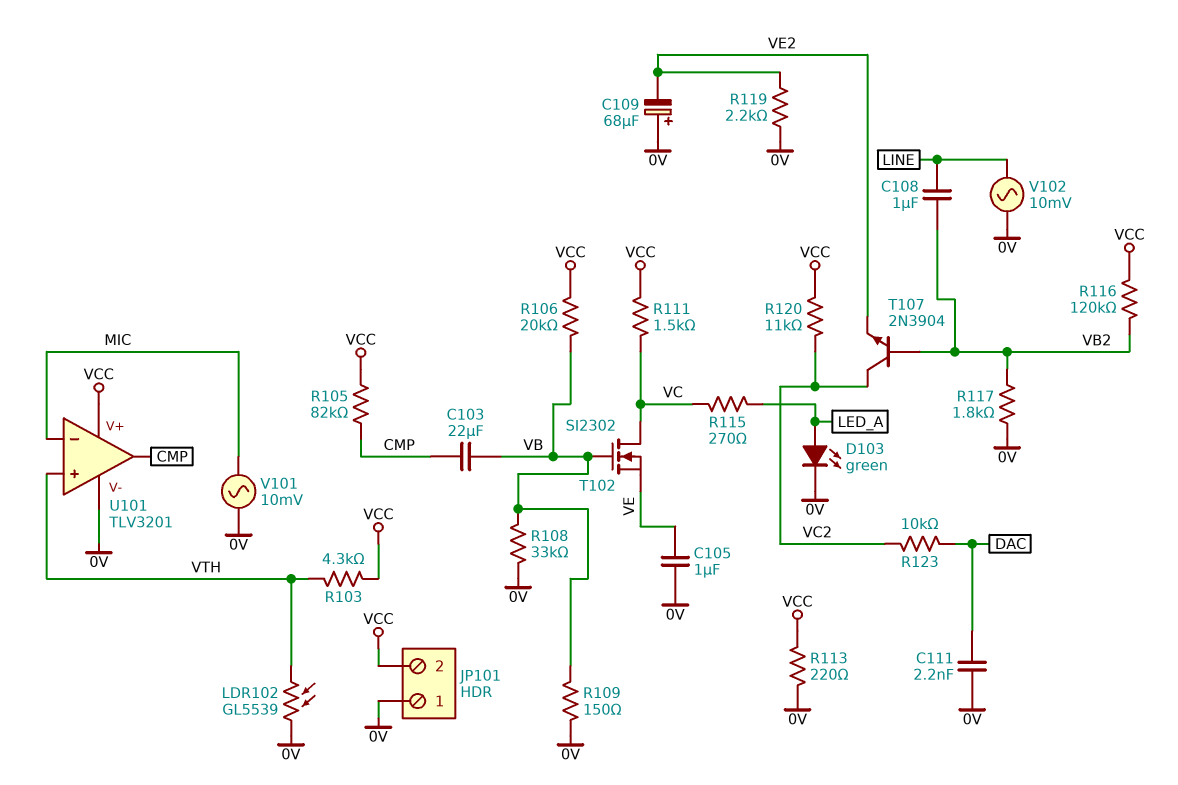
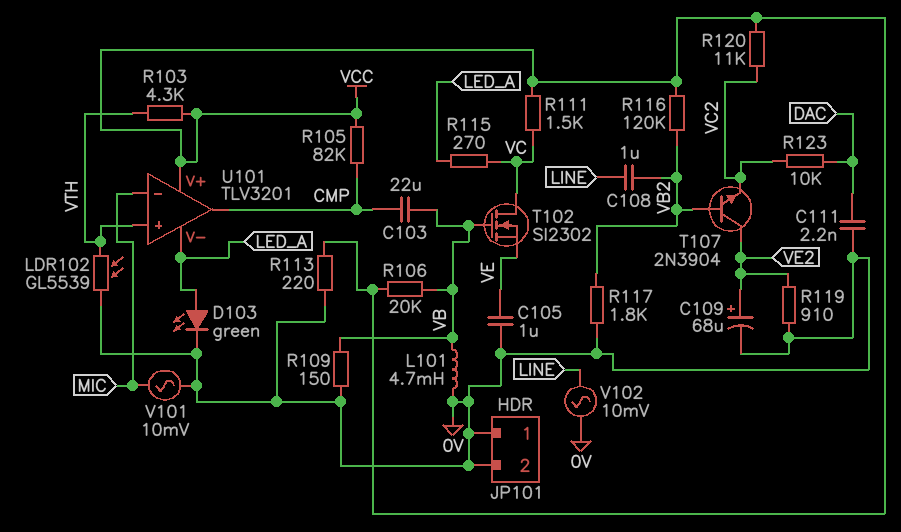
C109: 68uF (plus 0V, minus VE2) -> 68uF (plus VE2, minus 0V)
JP101 pin 2: VCC -> 0V
L101: none -> 4.7mH (0V, VB)
R108: 33k (0V, VB) -> none
R119: 2.2k (0V, VE2) -> 910 (0V, VE2)
T107: NPN 2N3904 (B VB2, C VC2, E VE2) -> NPN 2N3904 (B VB2, C VE2, E VC2)
U101 pin V-: 0V -> LED_A

